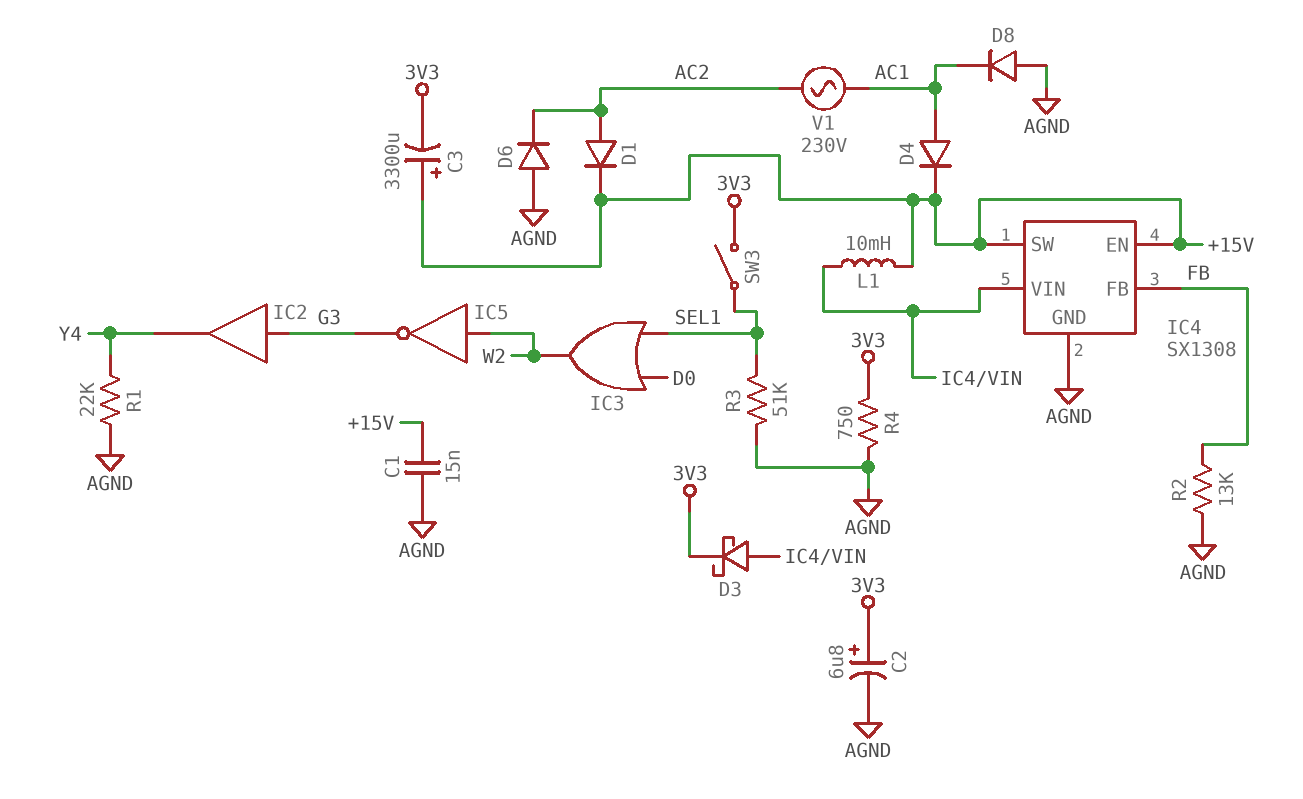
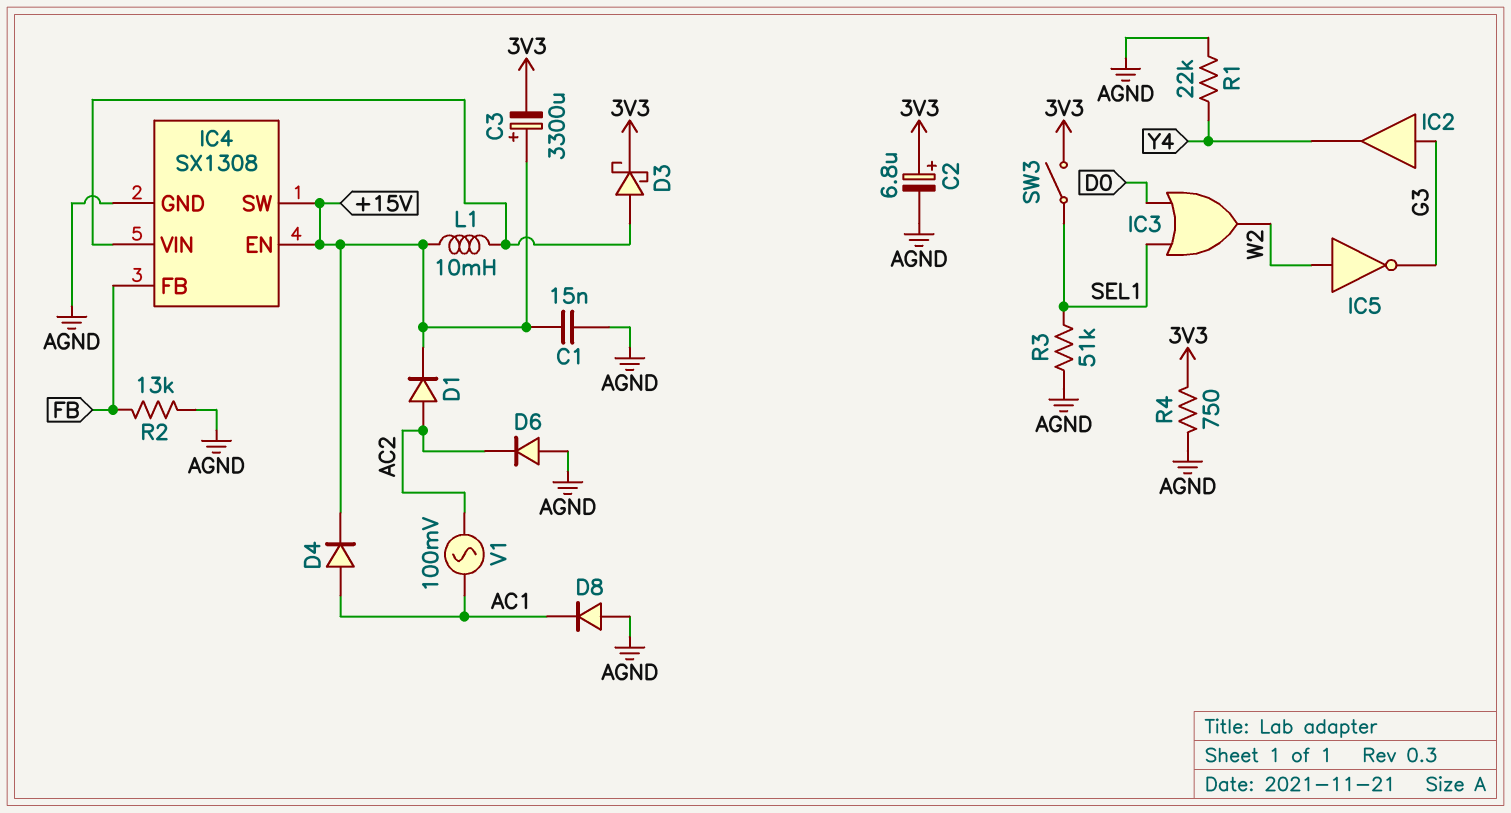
V1: AC 230V (AC1, AC2) -> AC 100mV (AC1, AC2)

